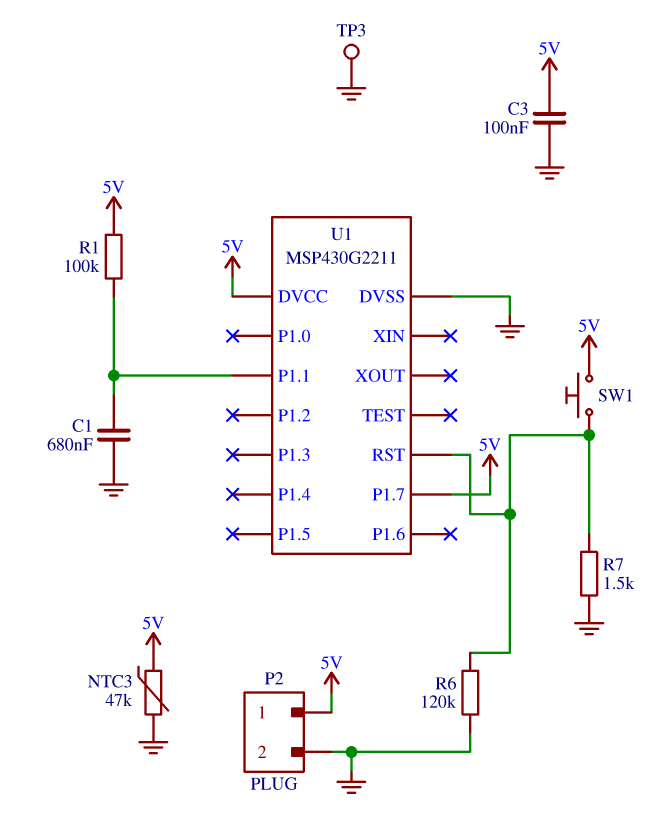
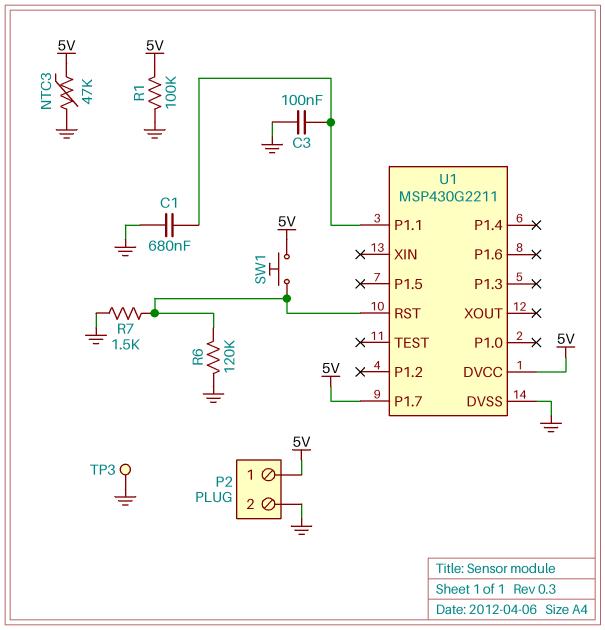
C3: 100nF (5V, GND) -> 100nF (GND, U1/P1.1)
R1: 100k (5V, U1/P1.1) -> 100k (5V, GND)

